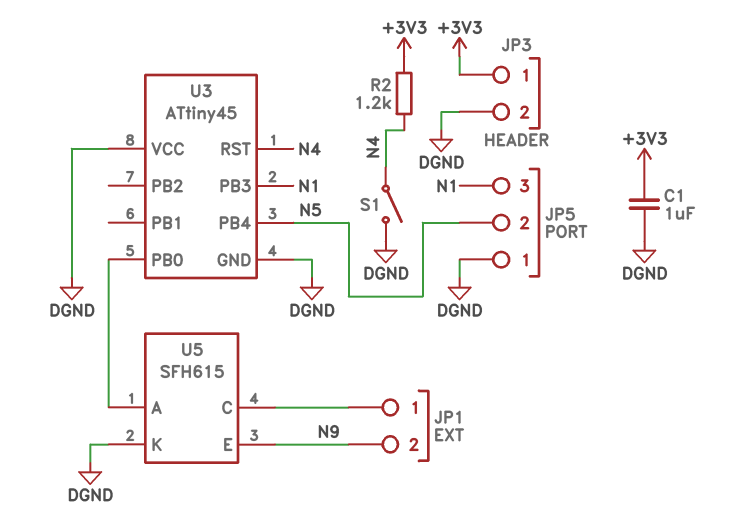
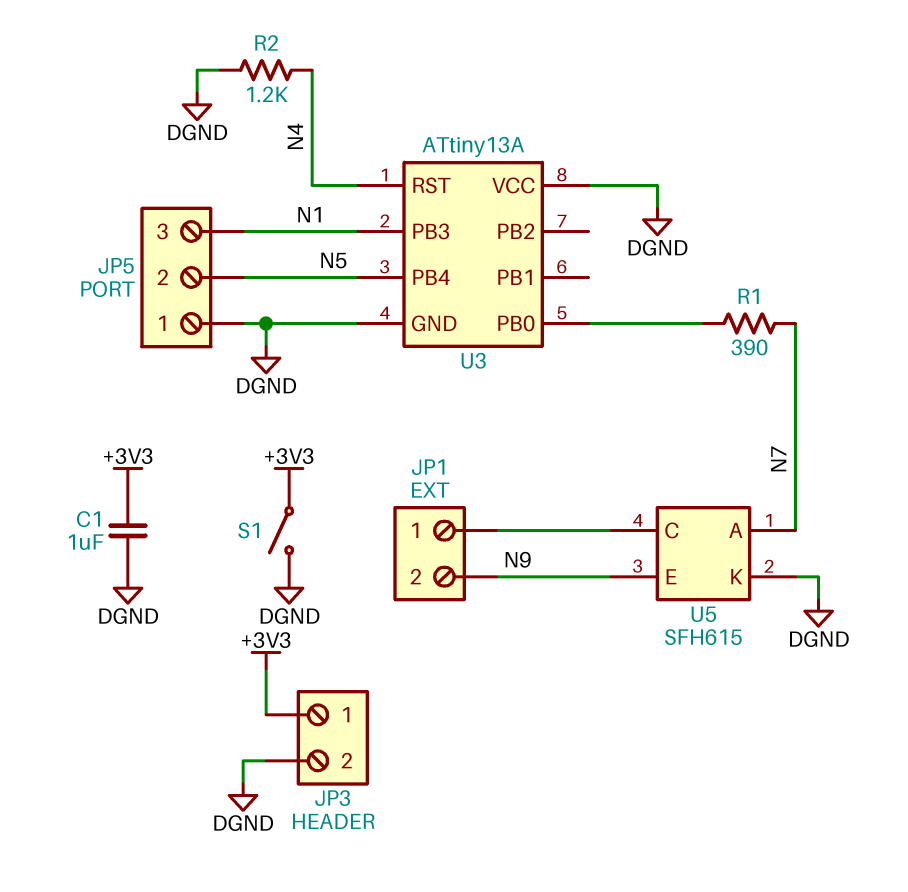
R1: none -> 390 (N7, U3/PB0)
R2: 1.2k (+3V3, N4) -> 1.2k (DGND, N4)
S1: switch (DGND, N4) -> switch (+3V3, DGND)
U3: ATtiny45 -> ATtiny13A
U5 pin A: U3/PB0 -> N7

